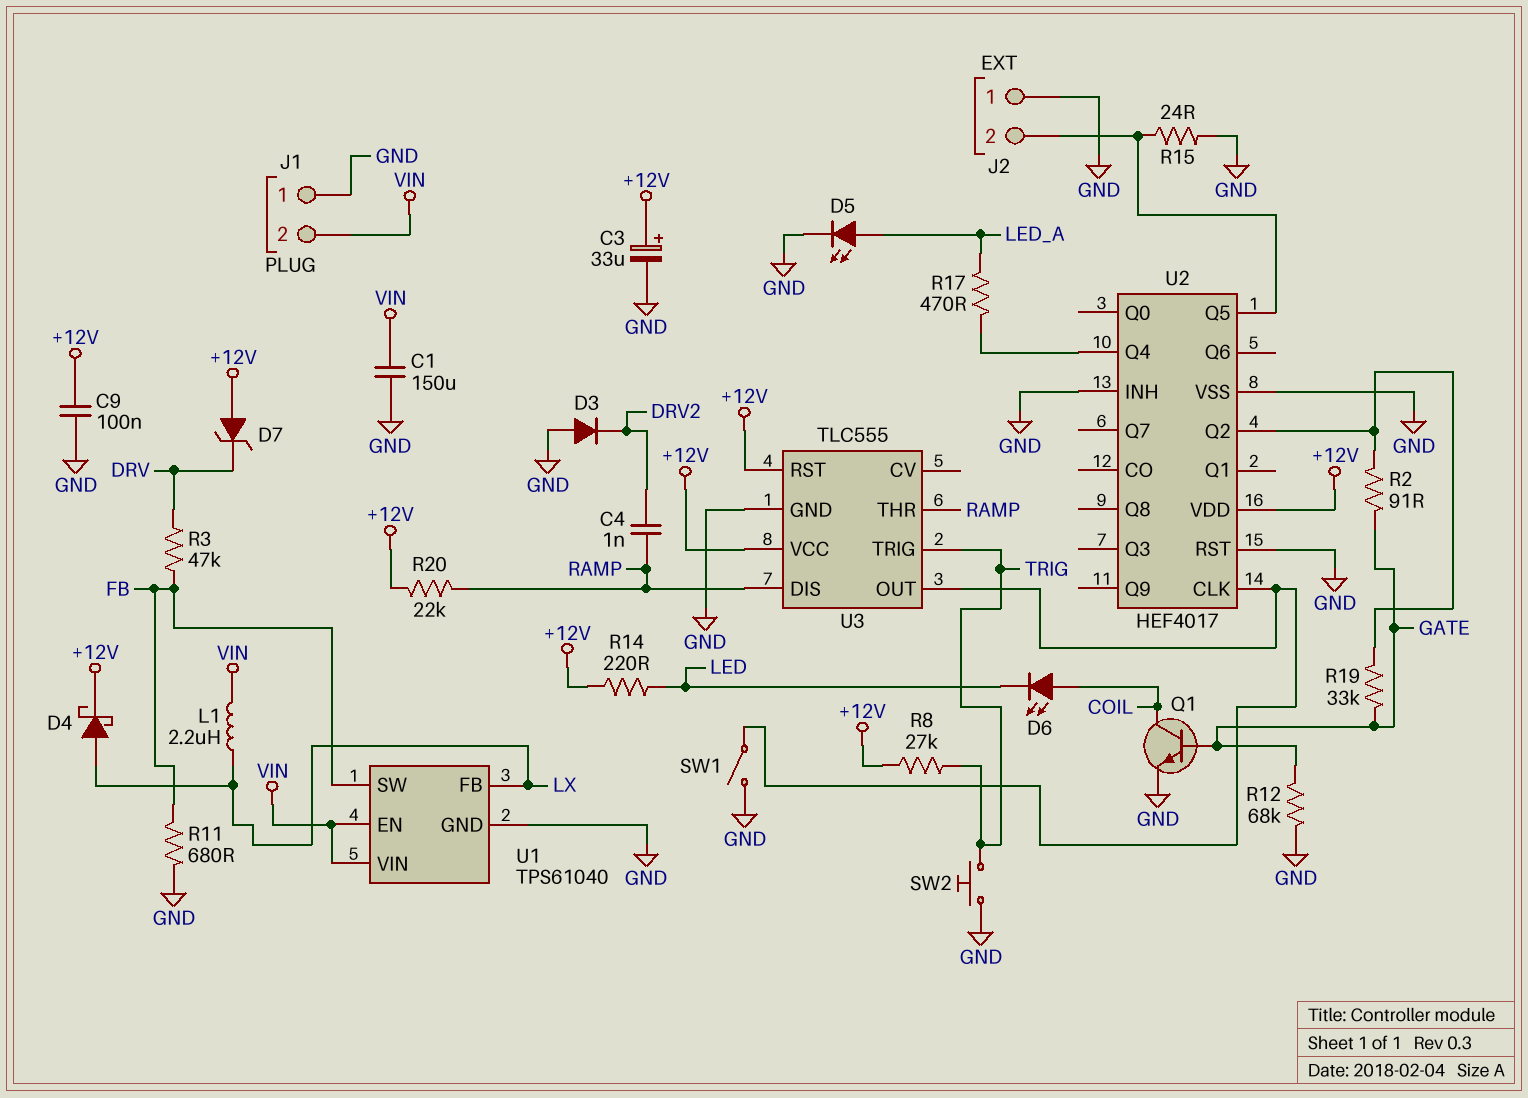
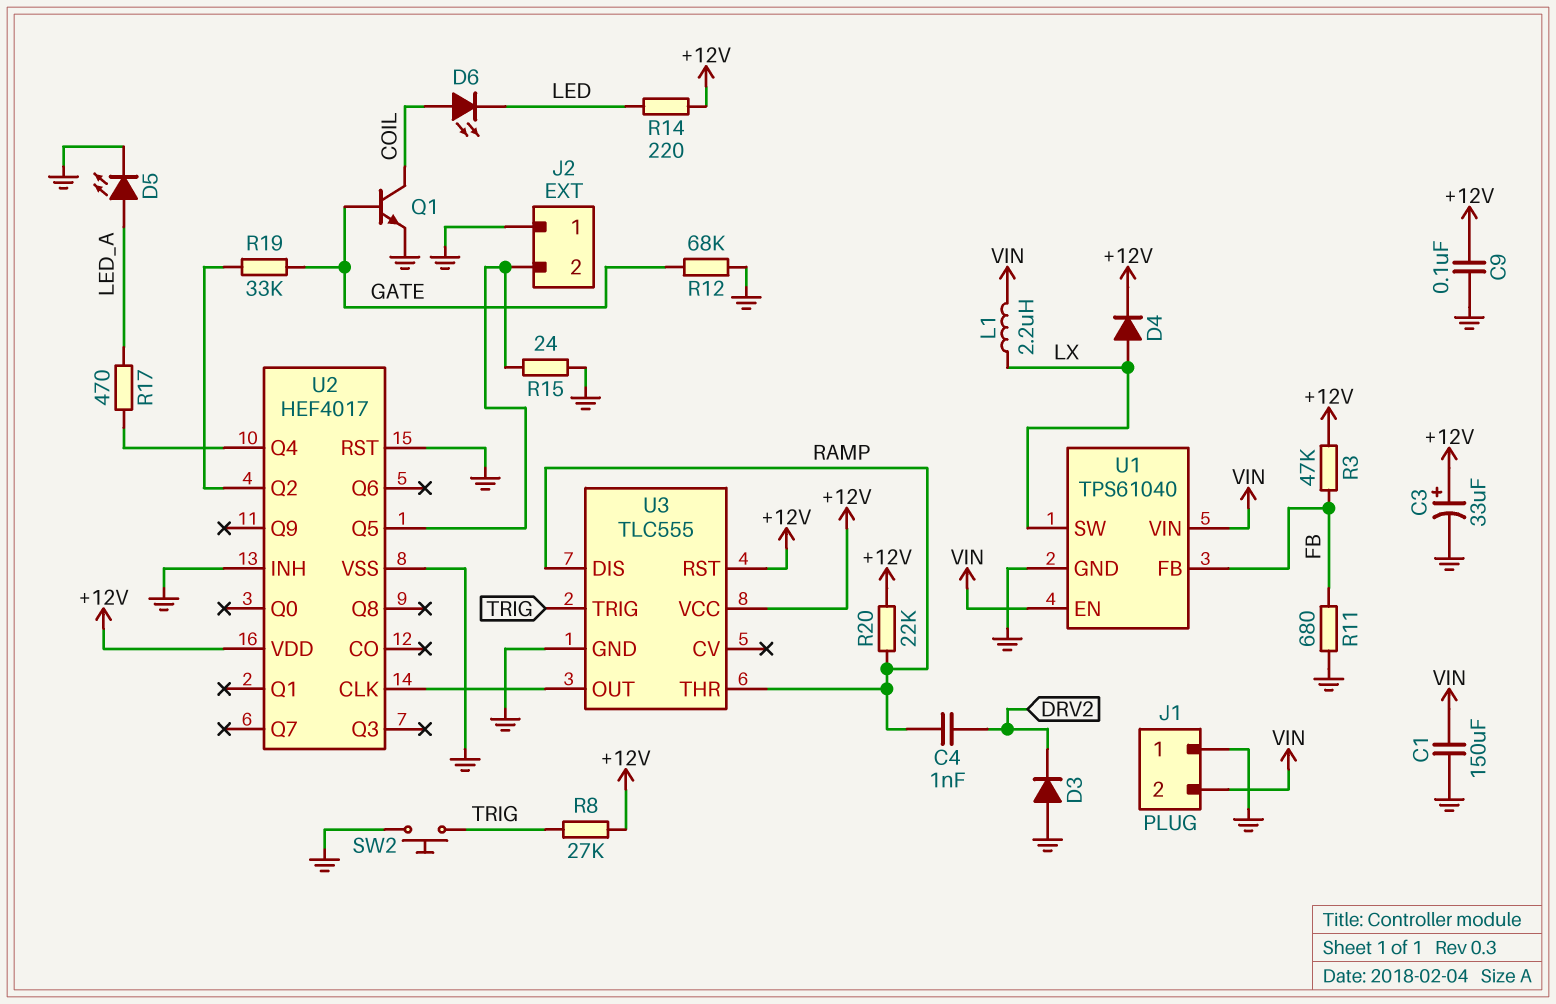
D4: schottky (A LX, K +12V) -> diode (A LX, K +12V)
D7: zener (A +12V, K DRV) -> none
R2: 91 (GATE, U2/Q2) -> none
R3: 47k (DRV, FB) -> 47k (+12V, FB)
SW1: switch (GND, U2/CLK) -> none
U1 pin FB: LX -> FB
U1 pin SW: FB -> LX

